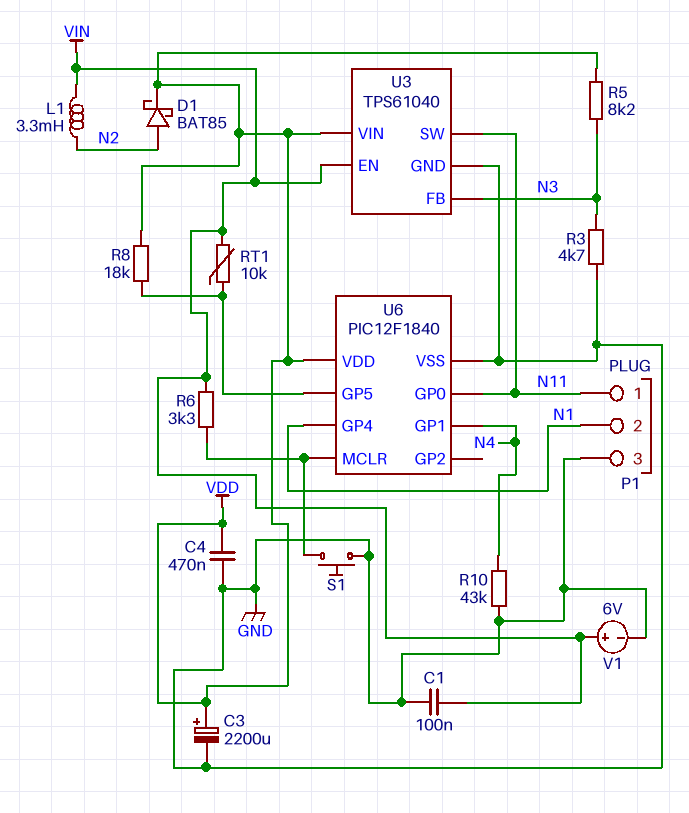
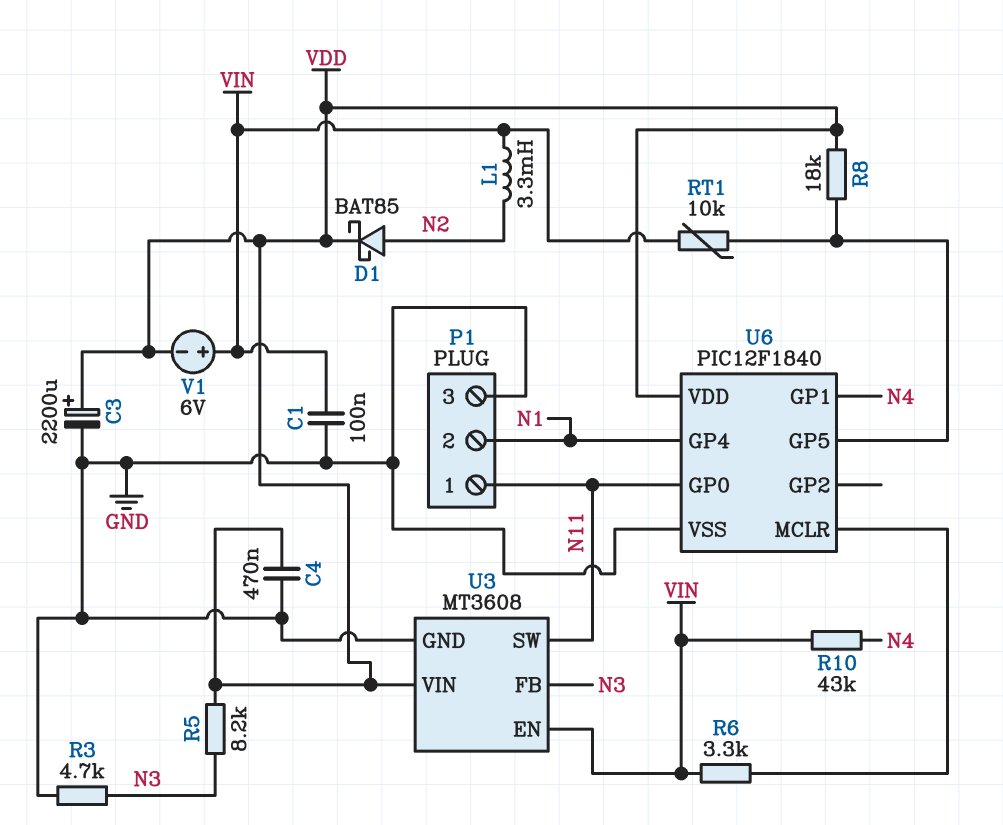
R10: 43k (GND, N4) -> 43k (N4, VIN)
S1: button (GND, U6/MCLR) -> none
U3: TPS61040 -> MT3608
V1: 6V (plus VIN, minus GND) -> 6V (plus VIN, minus VDD)

